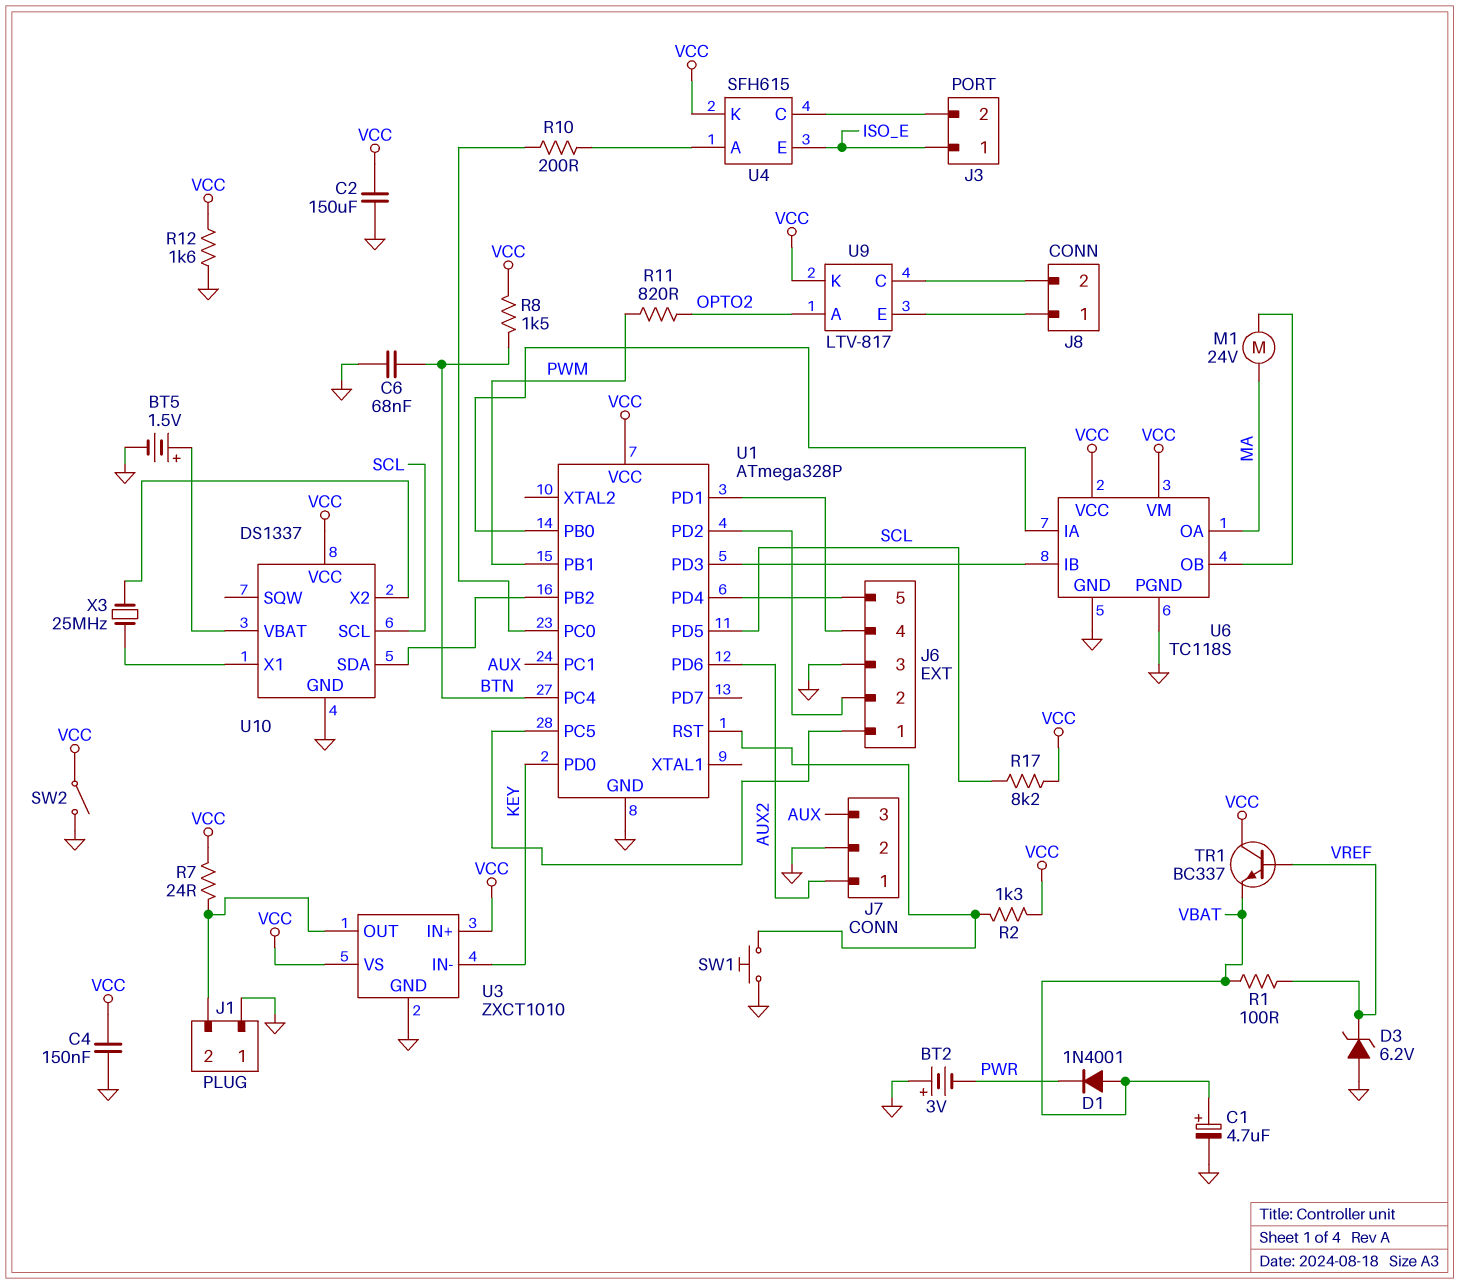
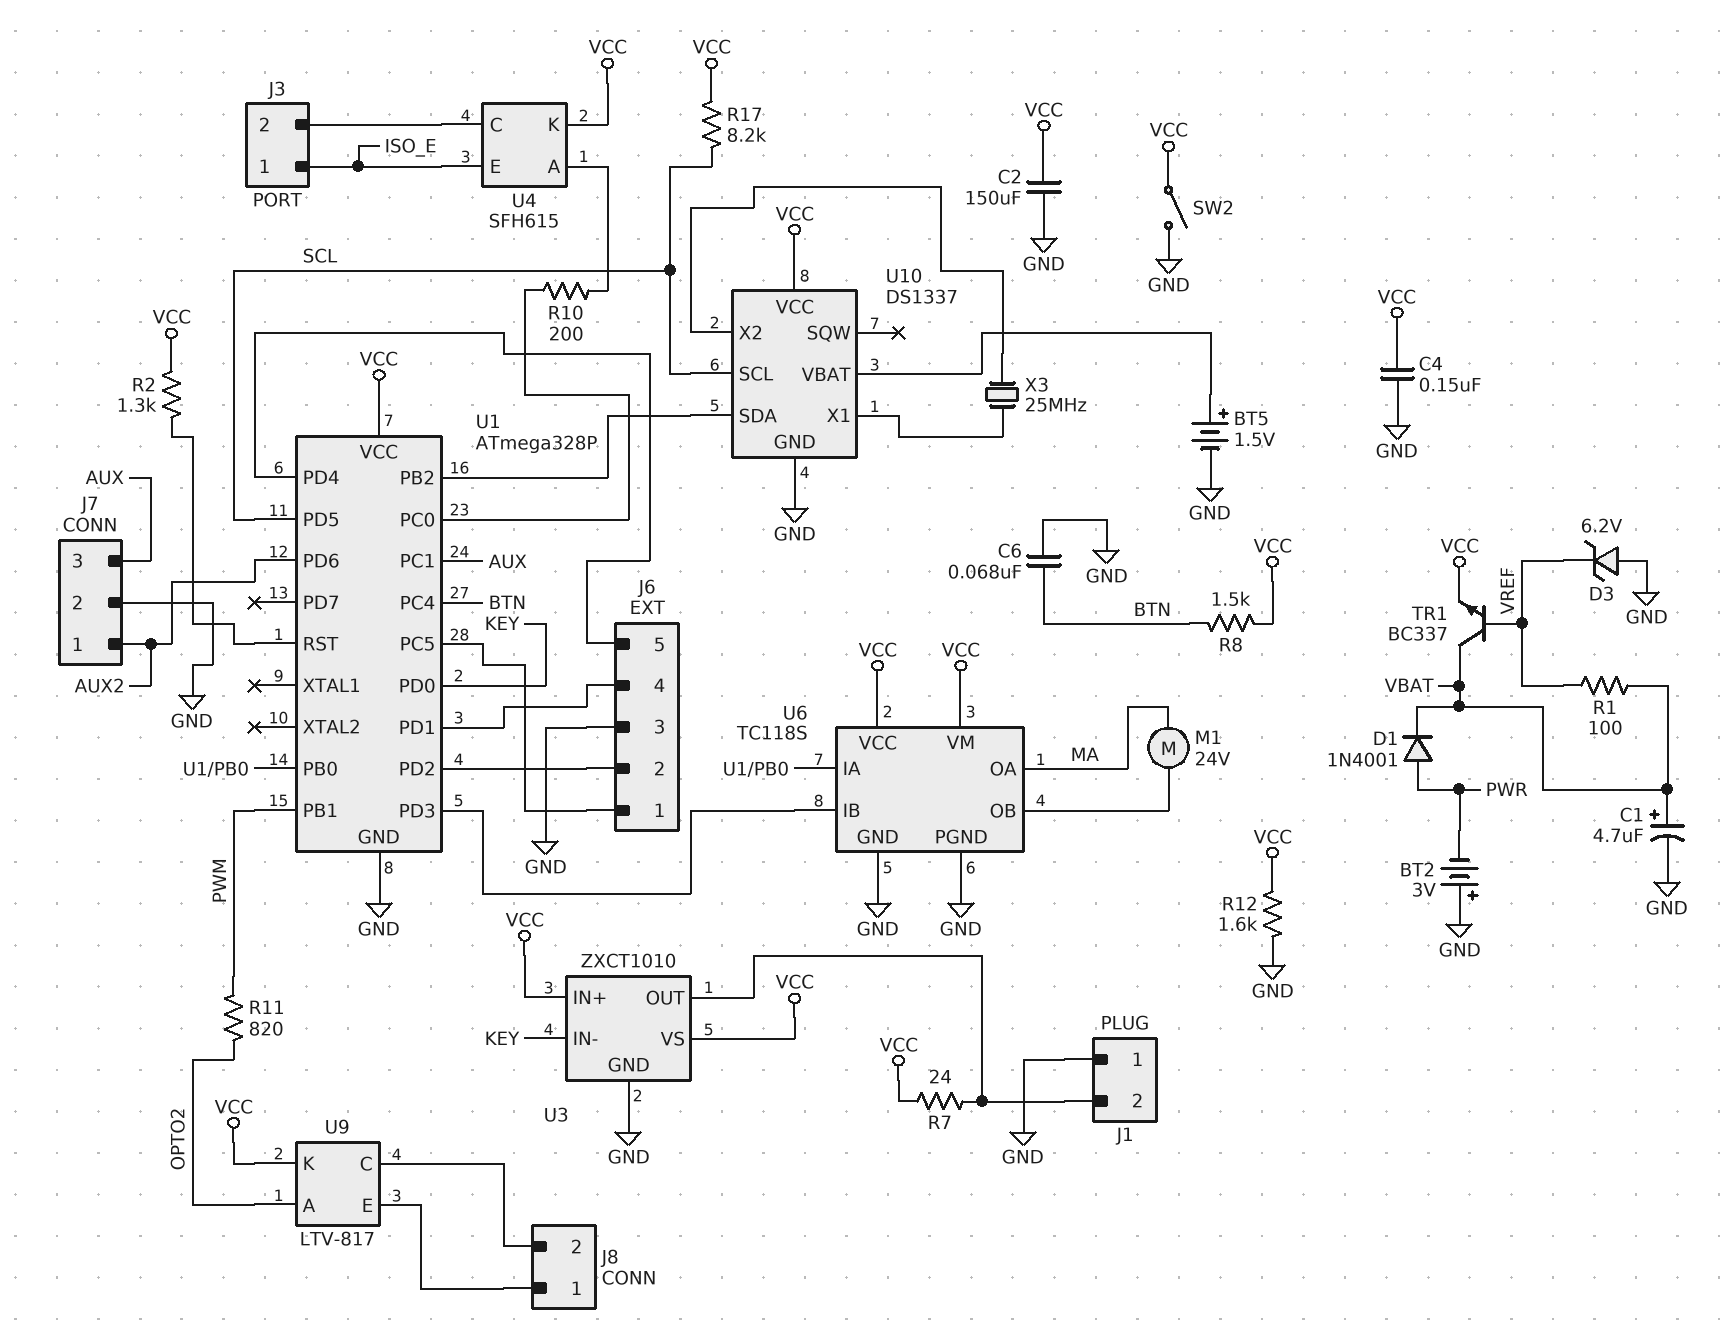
D1: diode 1N4001 (A VBAT, K PWR) -> diode 1N4001 (A PWR, K VBAT)
SW1: button (GND, U1/RST) -> none
TR1: NPN BC337 (B VREF, C VCC, E VBAT) -> NPN BC337 (B VREF, C VBAT, E VCC)

